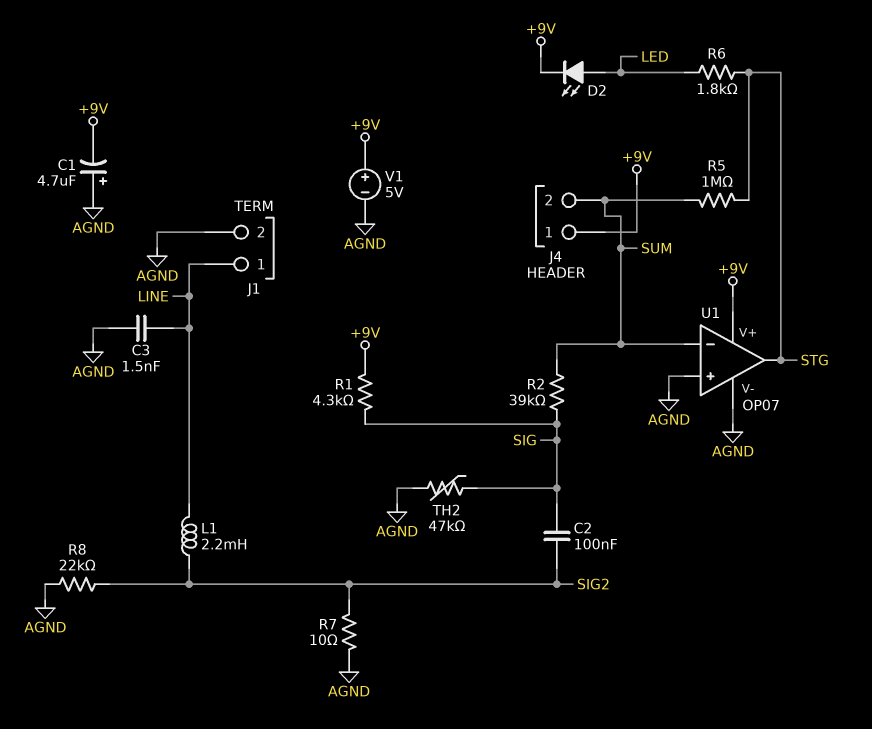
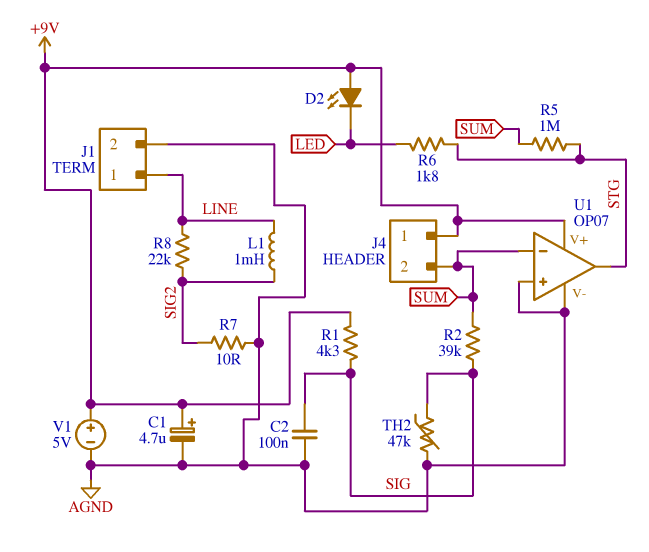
C1: 4.7uF (plus AGND, minus +9V) -> 4.7uF (plus +9V, minus AGND)
C2: 100nF (SIG, SIG2) -> 100nF (AGND, SIG)
C3: 1.5nF (AGND, LINE) -> none
D2: LED (A LED, K +9V) -> LED (A +9V, K LED)
L1: 2.2mH (LINE, SIG2) -> 1mH (LINE, SIG2)
R8: 22k (AGND, SIG2) -> 22k (LINE, SIG2)

